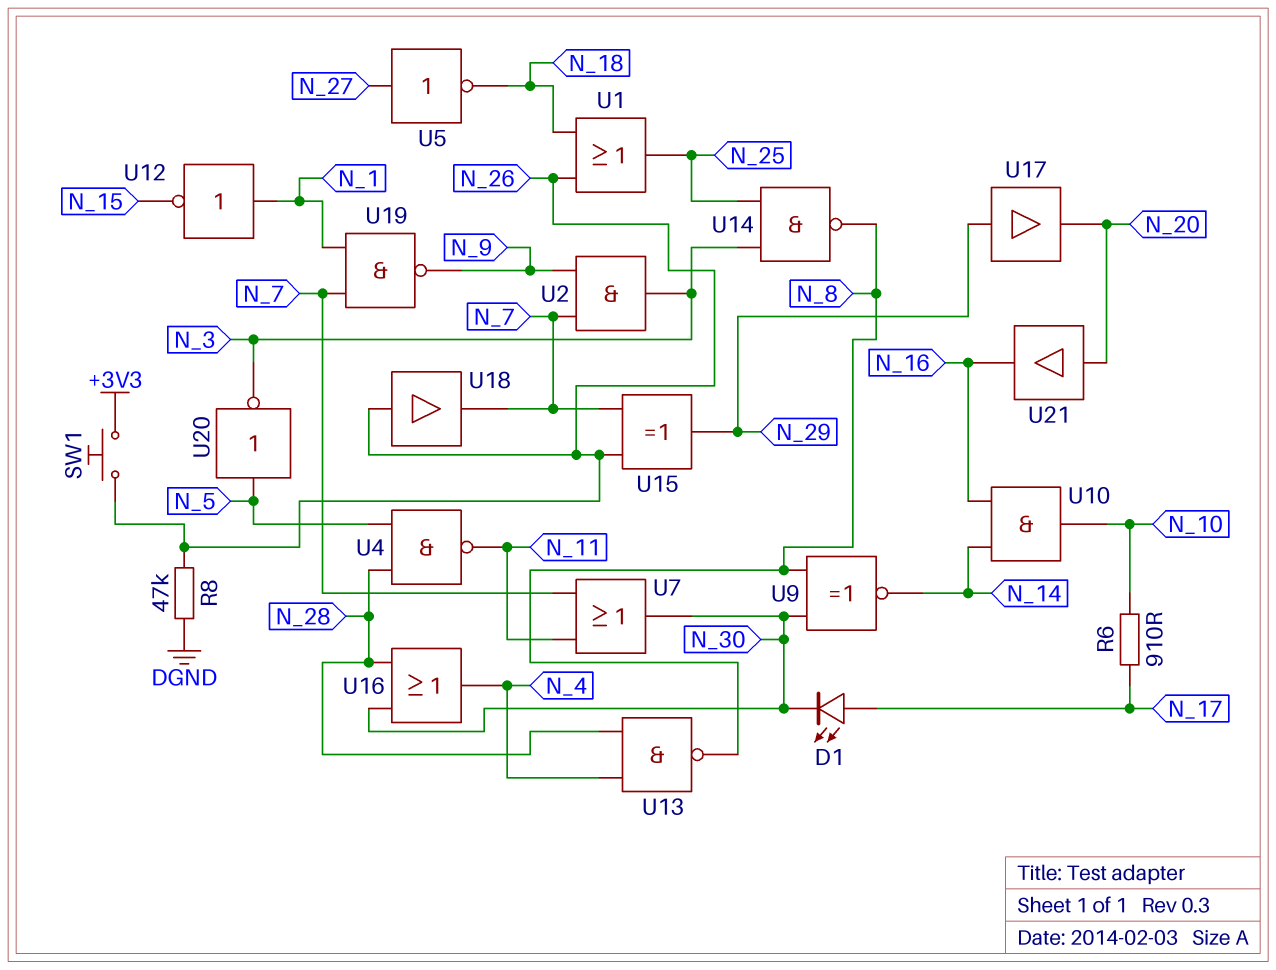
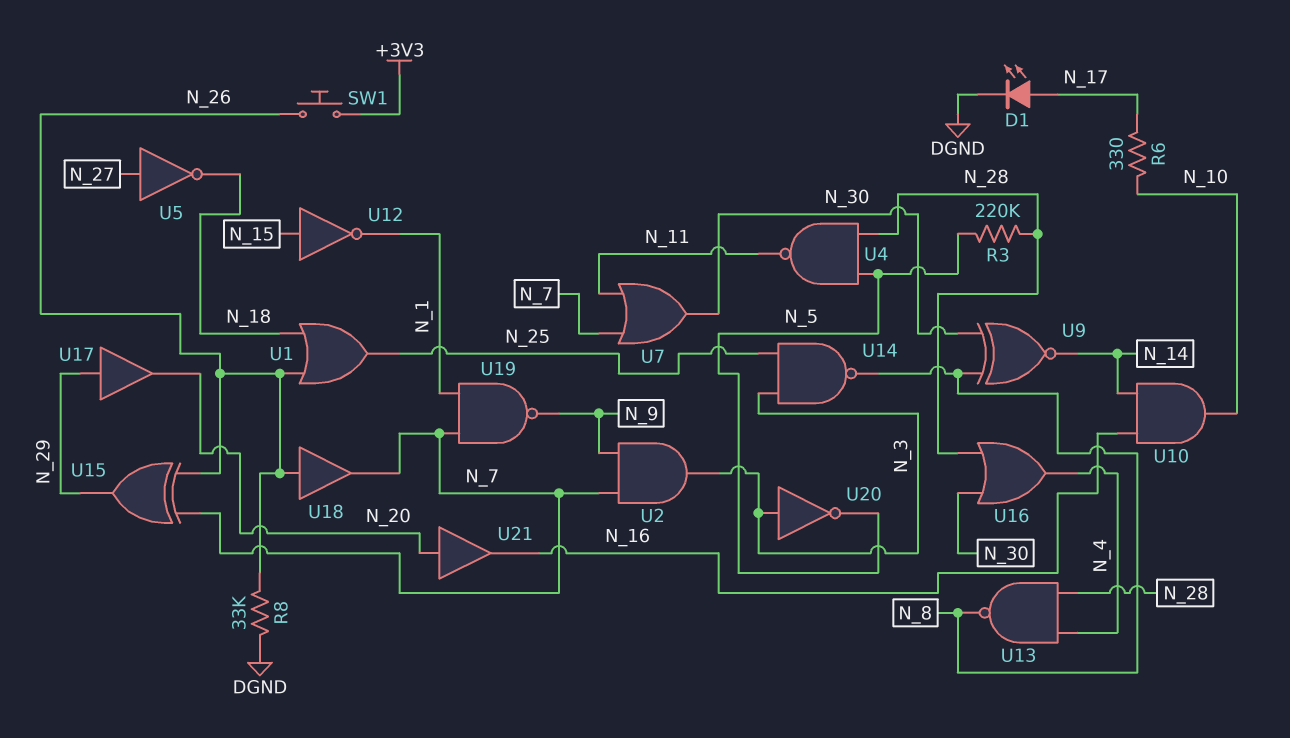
D1: LED (A N_17, K N_30) -> LED (A N_17, K DGND)
R3: none -> 220k (N_5, N_28)
R6: 910 (N_10, N_17) -> 330 (N_10, N_17)
R8: 47k (DGND, N_26) -> 33k (DGND, N_26)
U12: NOT (in N_1, out N_15) -> NOT (in N_15, out N_1)
U20: NOT (in N_5, out N_3) -> NOT (in N_3, out N_5)

